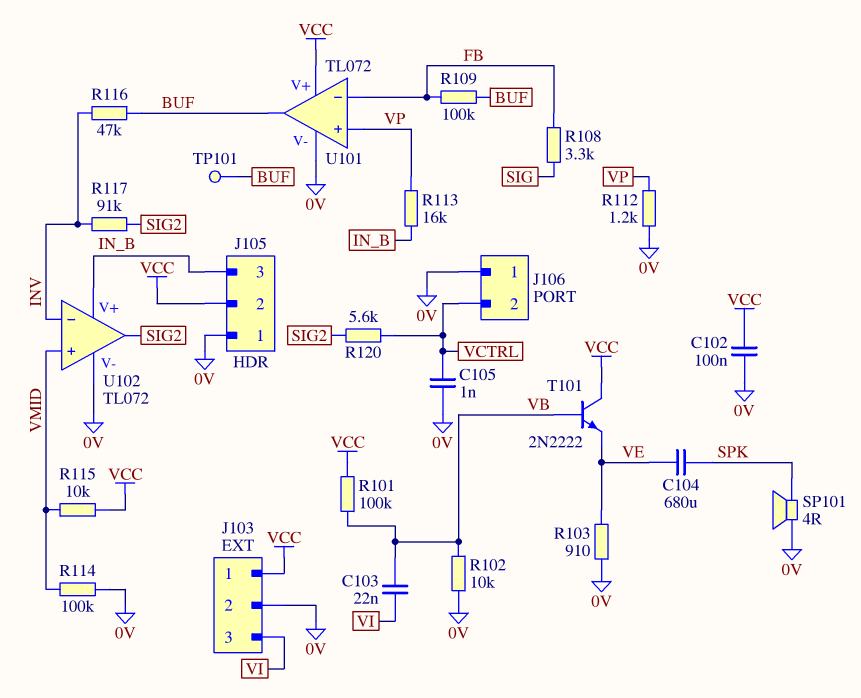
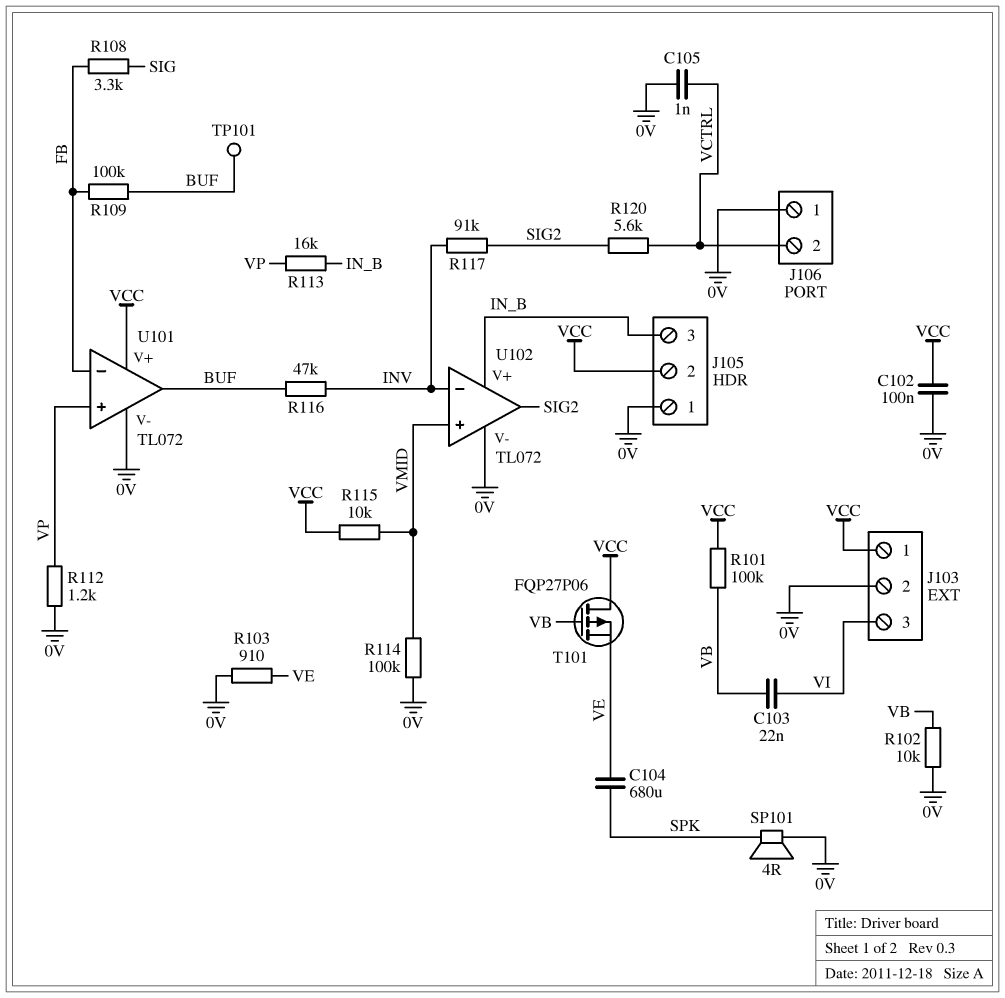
T101: NPN 2N2222 (B VB, C VCC, E VE) -> PMOS FQP27P06 (G VB, D VCC, S VE)

